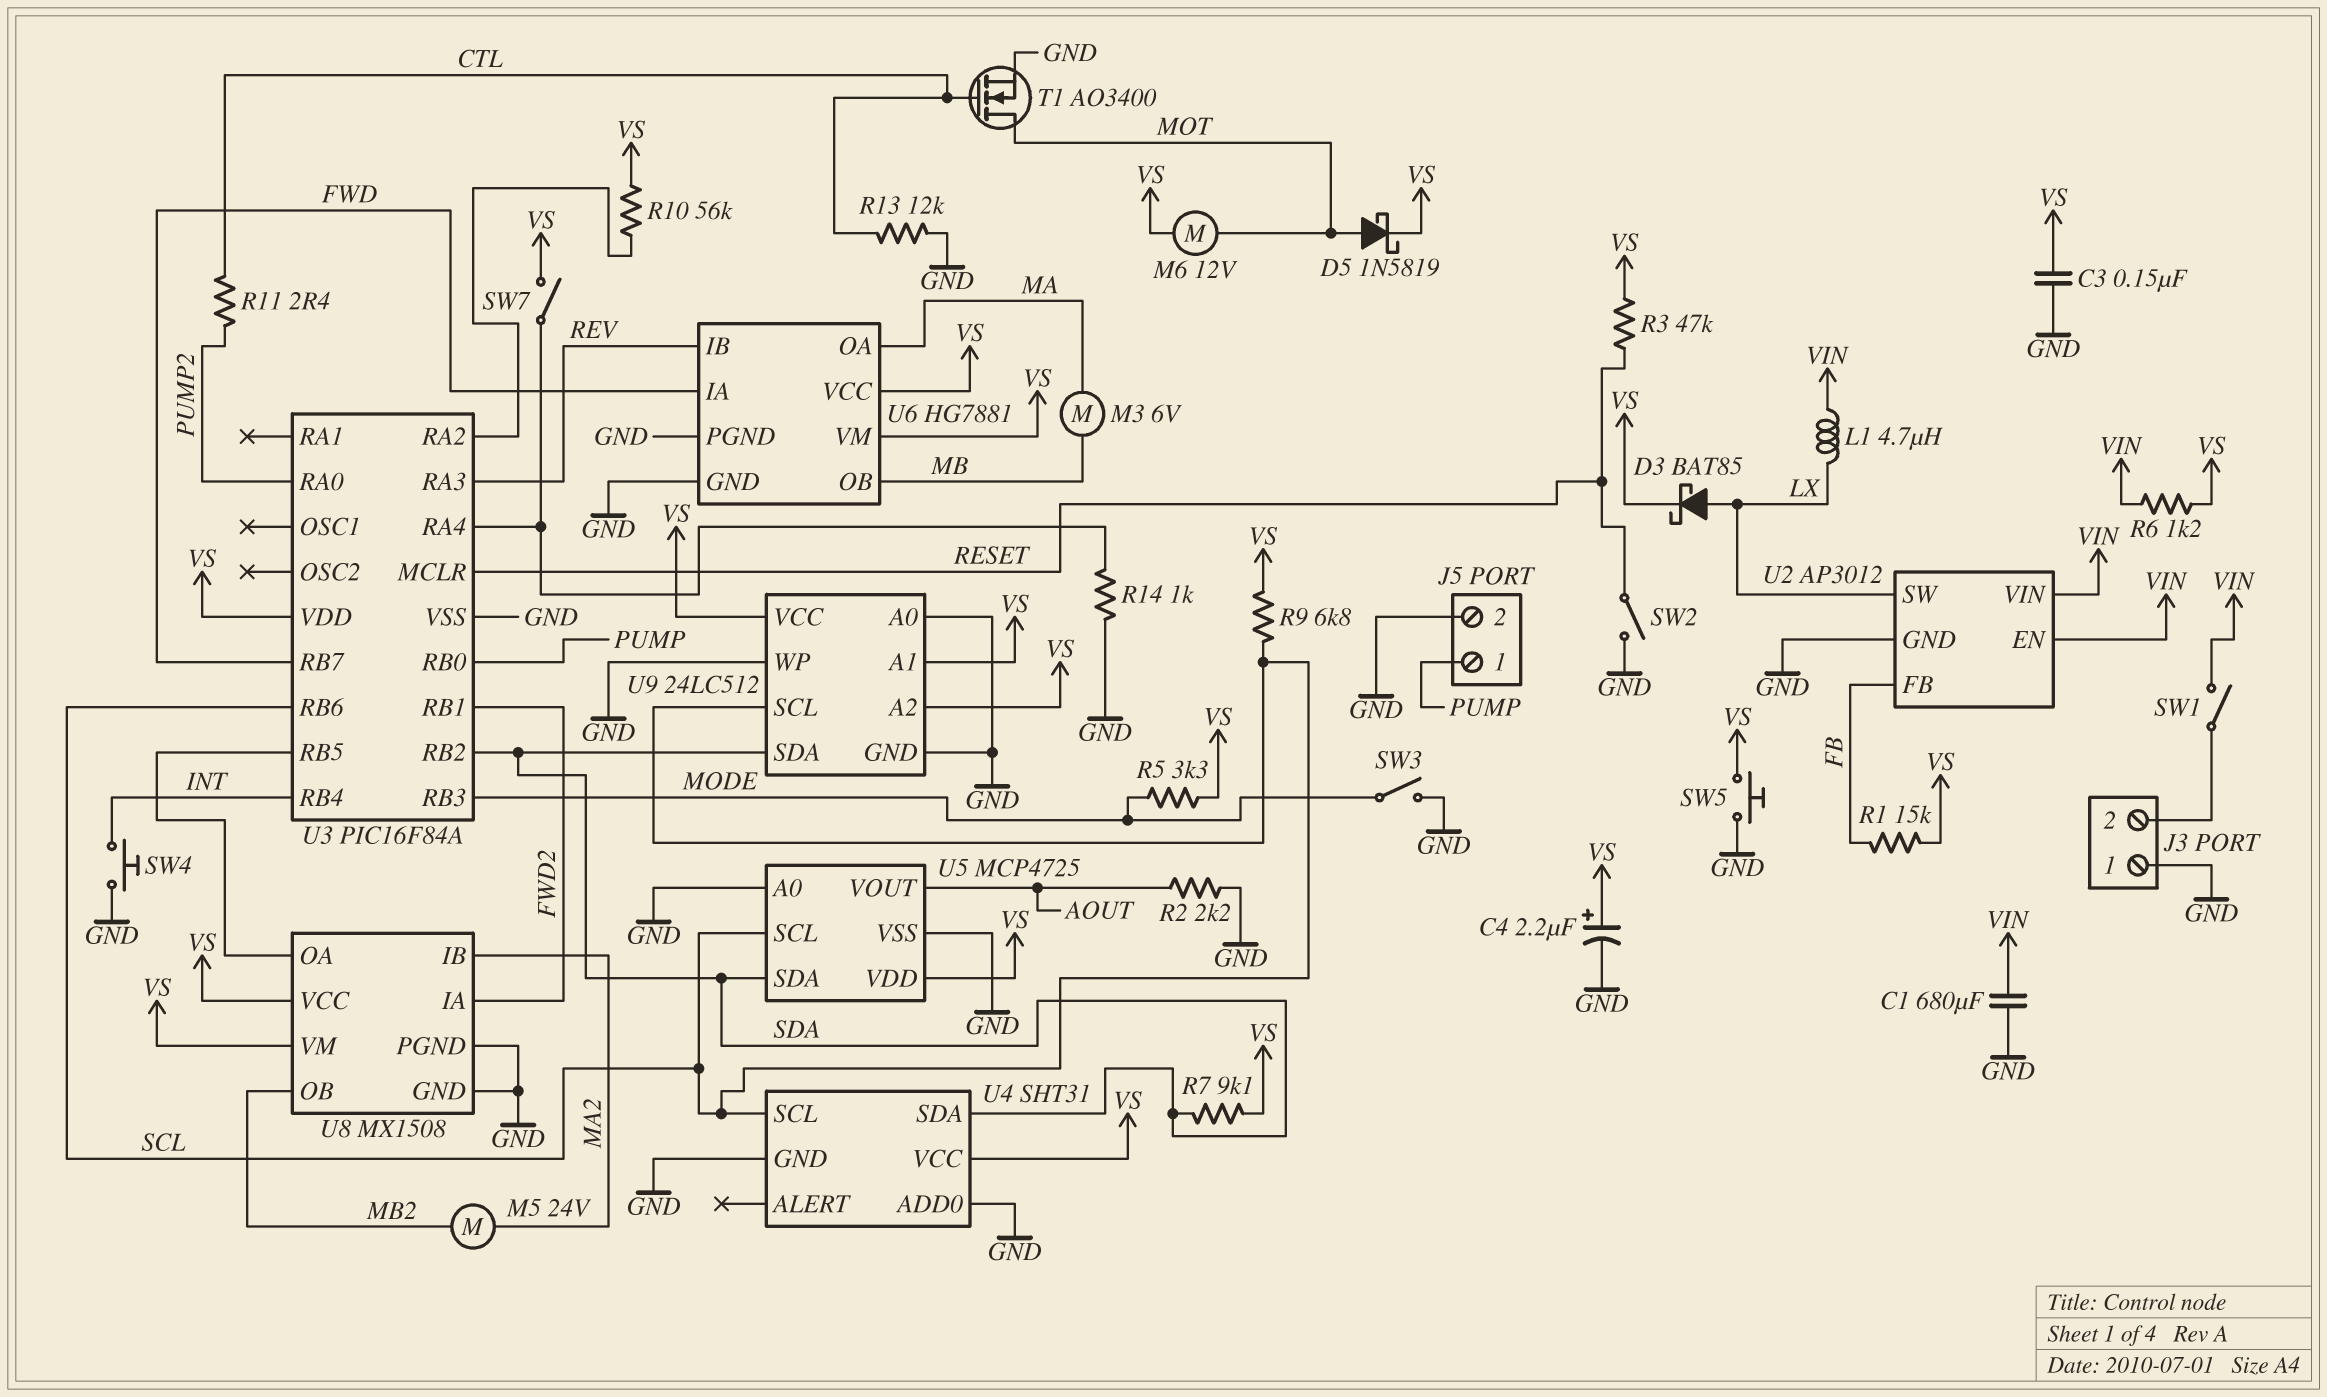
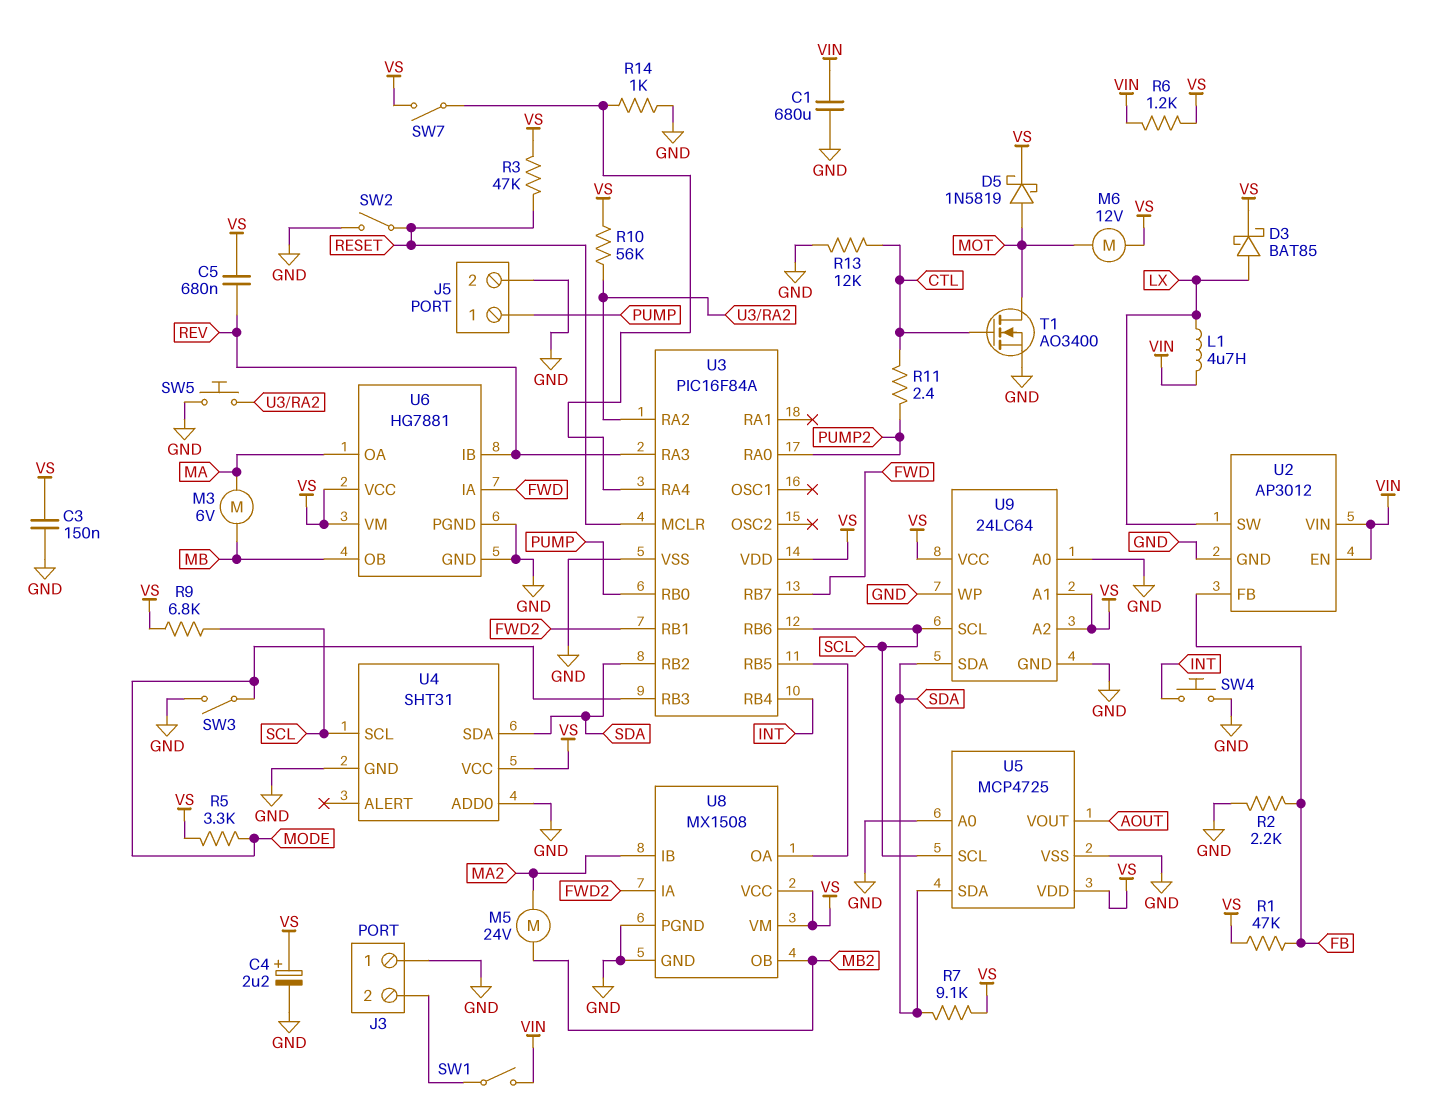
C5: none -> 680nF (REV, VS)
R1: 15k (FB, VS) -> 47k (FB, VS)
R2: 2.2k (AOUT, GND) -> 2.2k (FB, GND)
SW5: button (GND, VS) -> button (GND, U3/RA2)
U9: 24LC512 -> 24LC64

